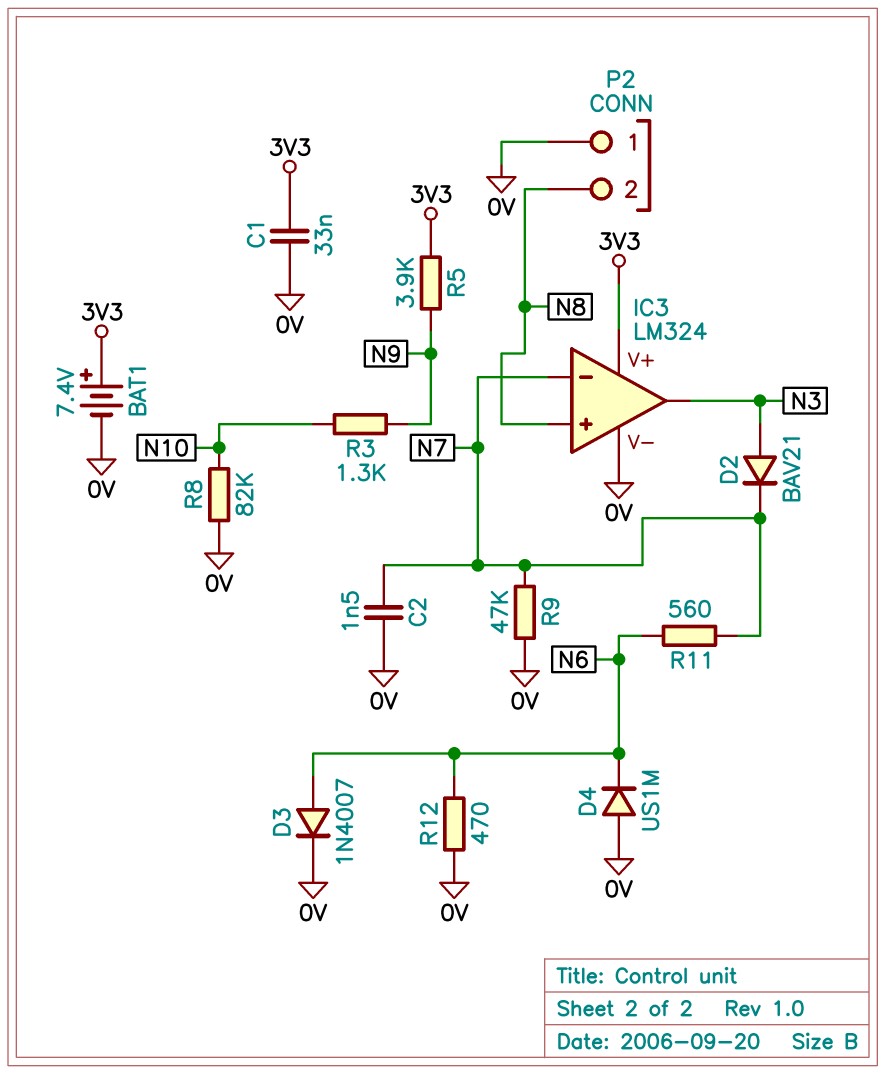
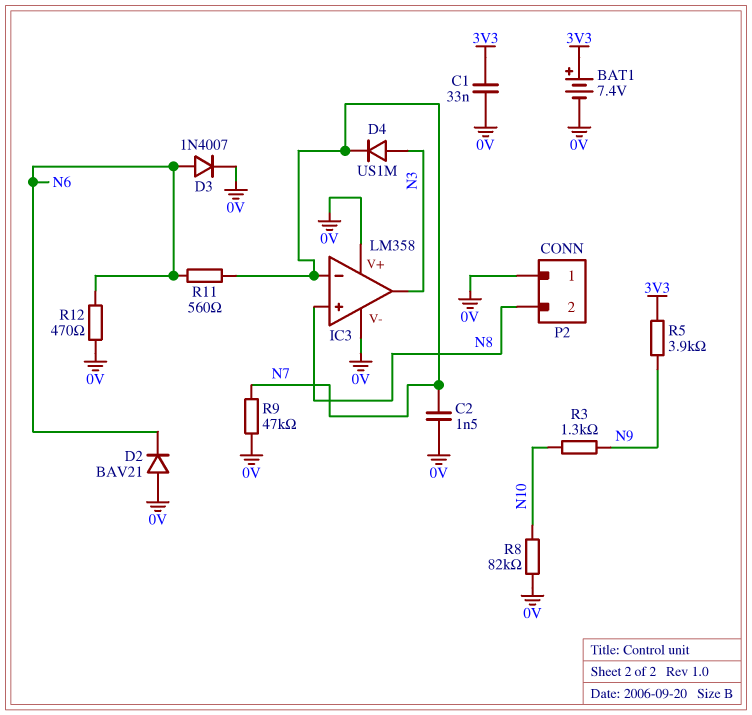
D2: diode BAV21 (A N3, K N7) -> diode BAV21 (A 0V, K N6)
D4: diode US1M (A 0V, K N6) -> diode US1M (A N3, K N7)
IC3: LM324 -> LM358
IC3 pin V+: 3V3 -> 0V

